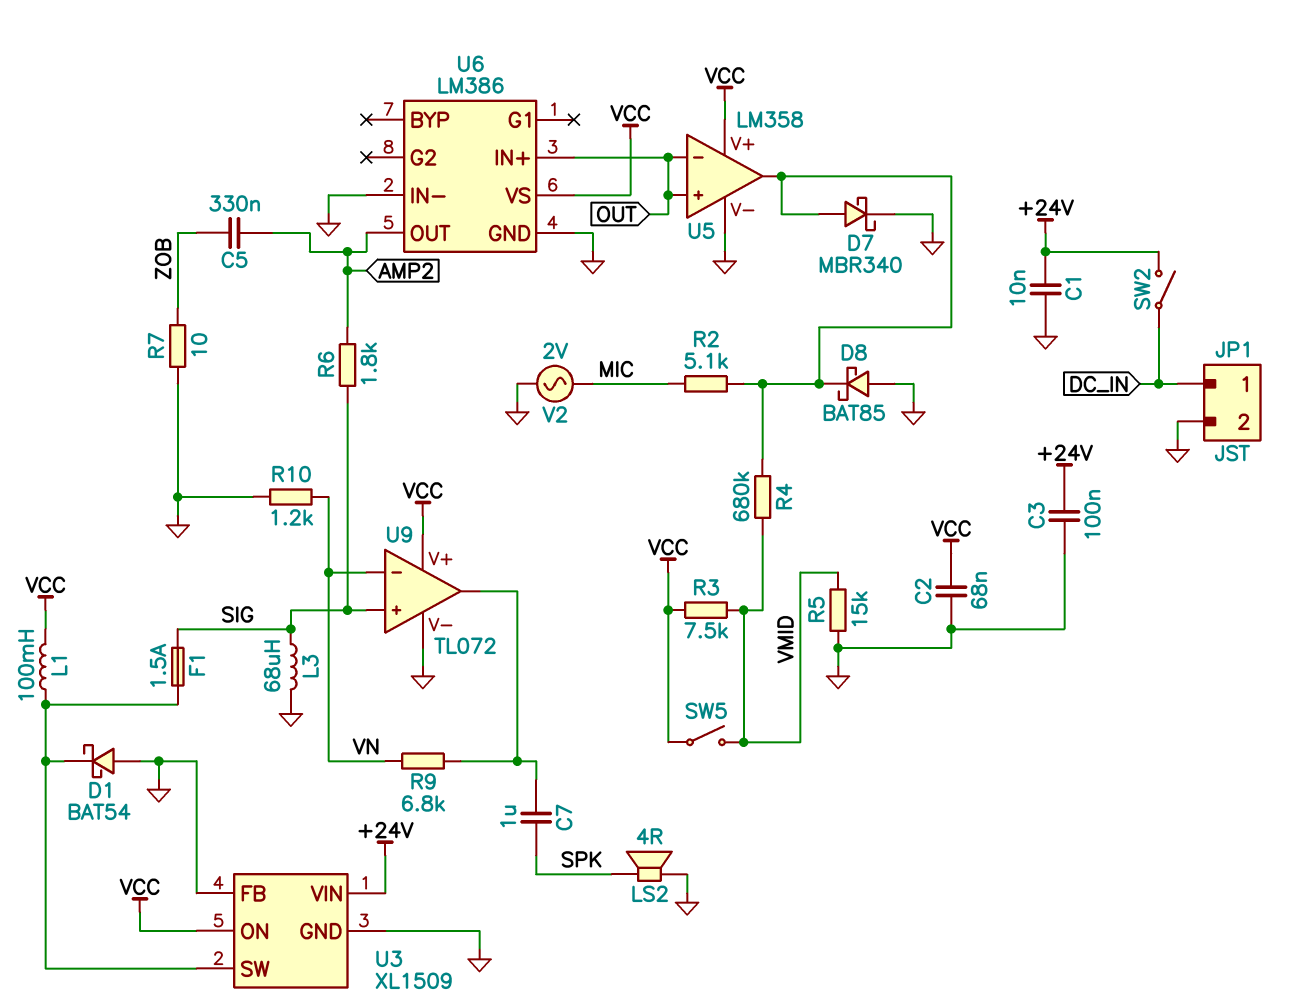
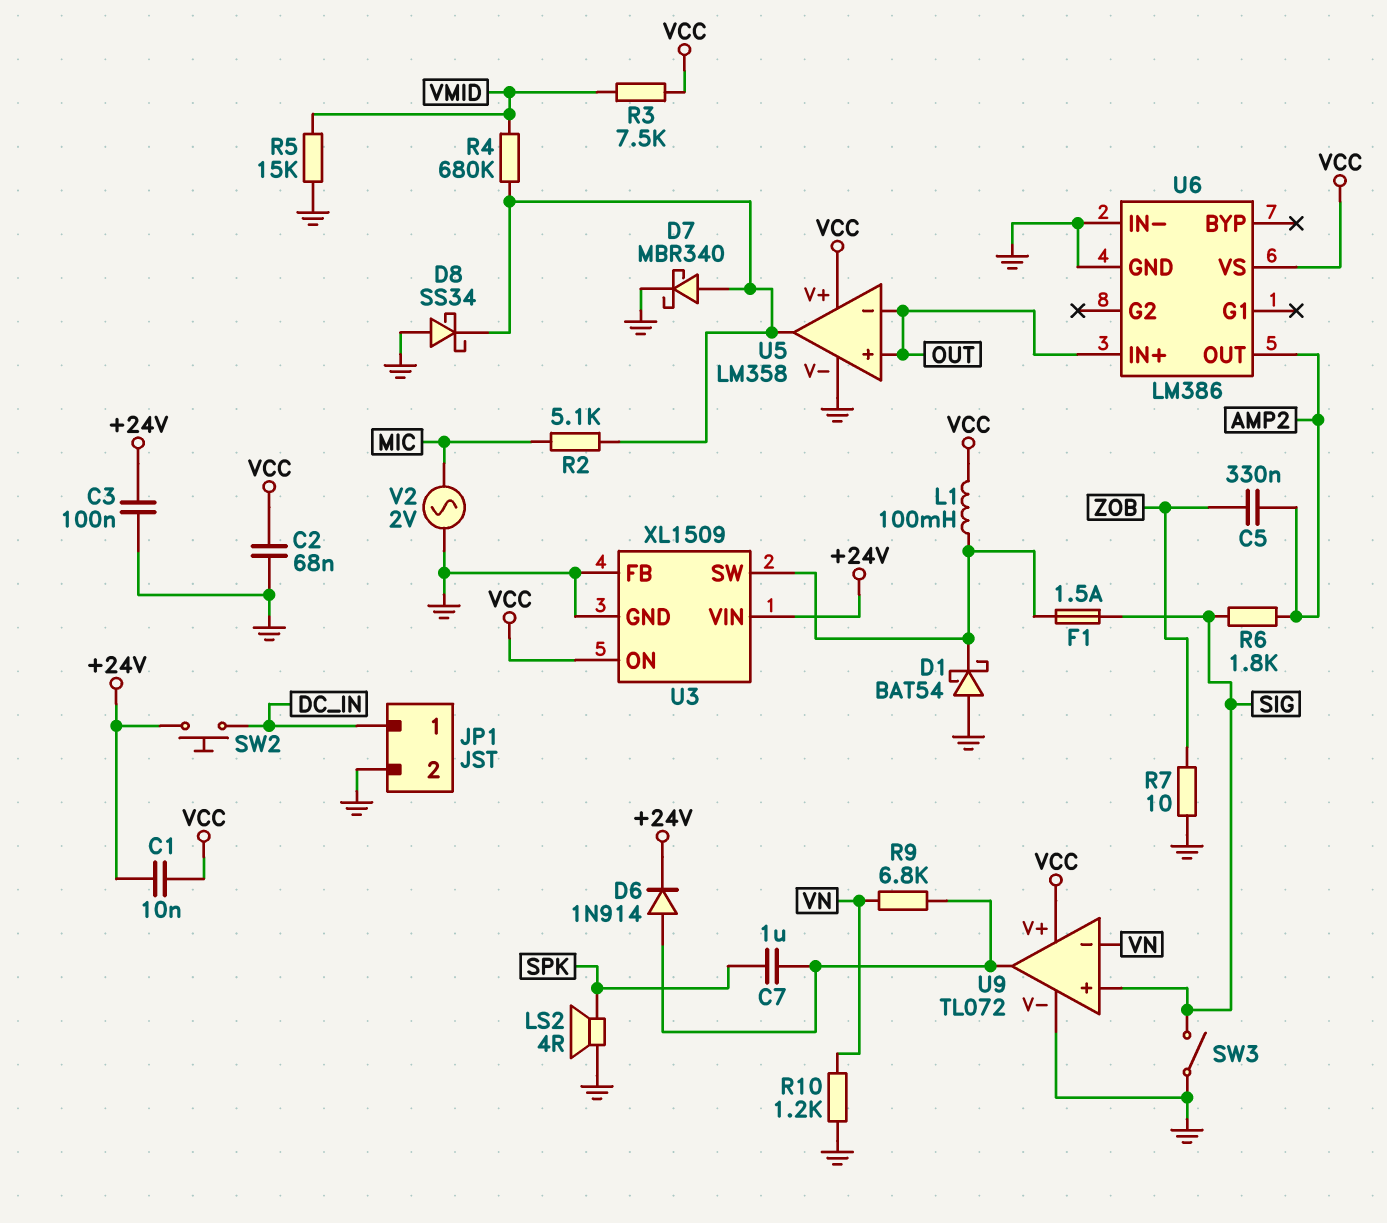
C1: 10nF (+24V, GND) -> 10nF (+24V, VCC)
D6: none -> diode 1N914 (A U9/out, K +24V)
D8: schottky BAT85 (A GND, K U5/out) -> schottky SS34 (A GND, K U5/out)
L3: 68uH (GND, SIG) -> none
SW2: switch (+24V, DC_IN) -> button (+24V, DC_IN)
SW3: none -> switch (GND, SIG)
SW5: switch (VCC, VMID) -> none

